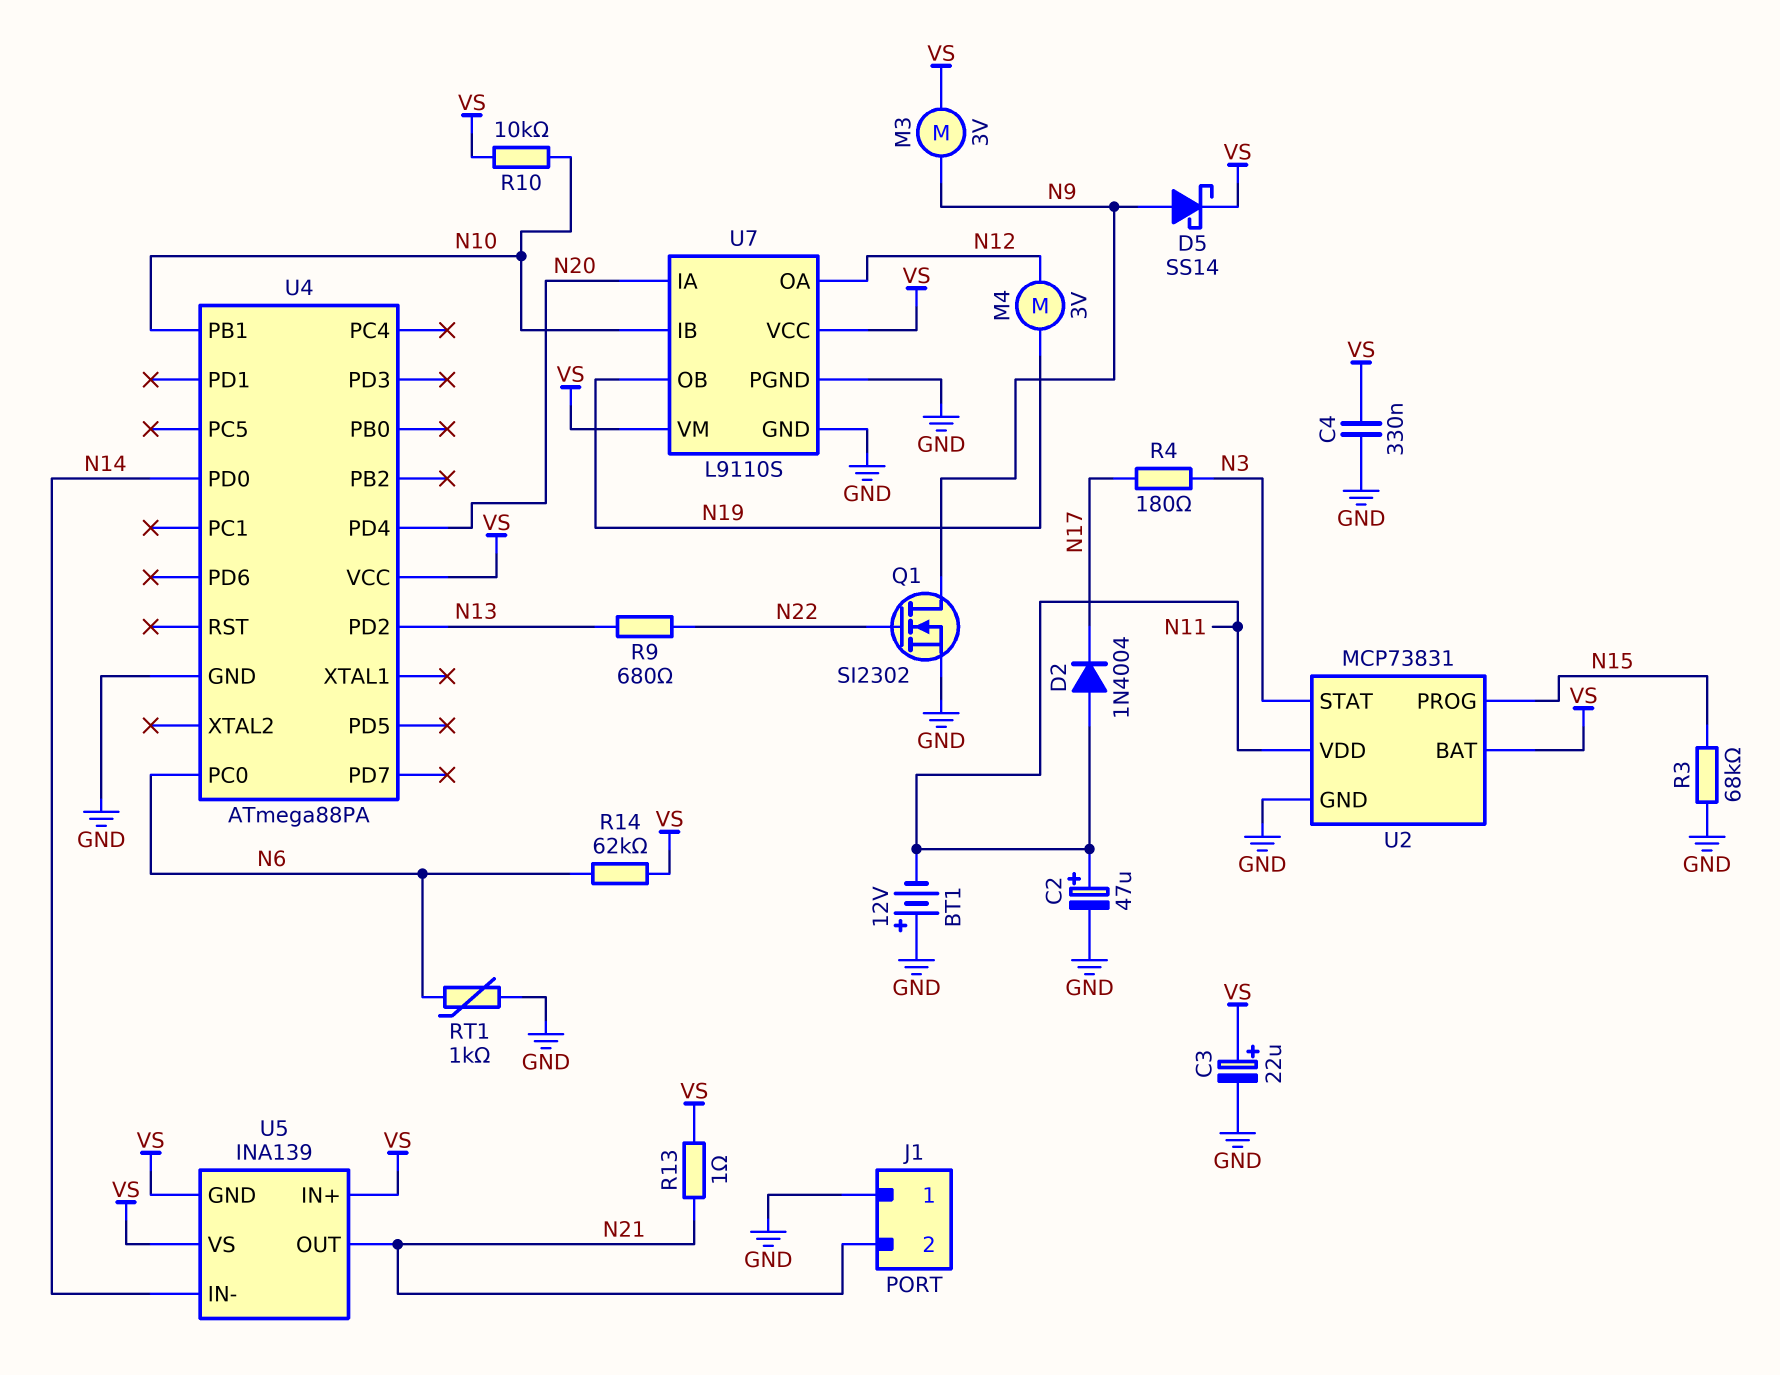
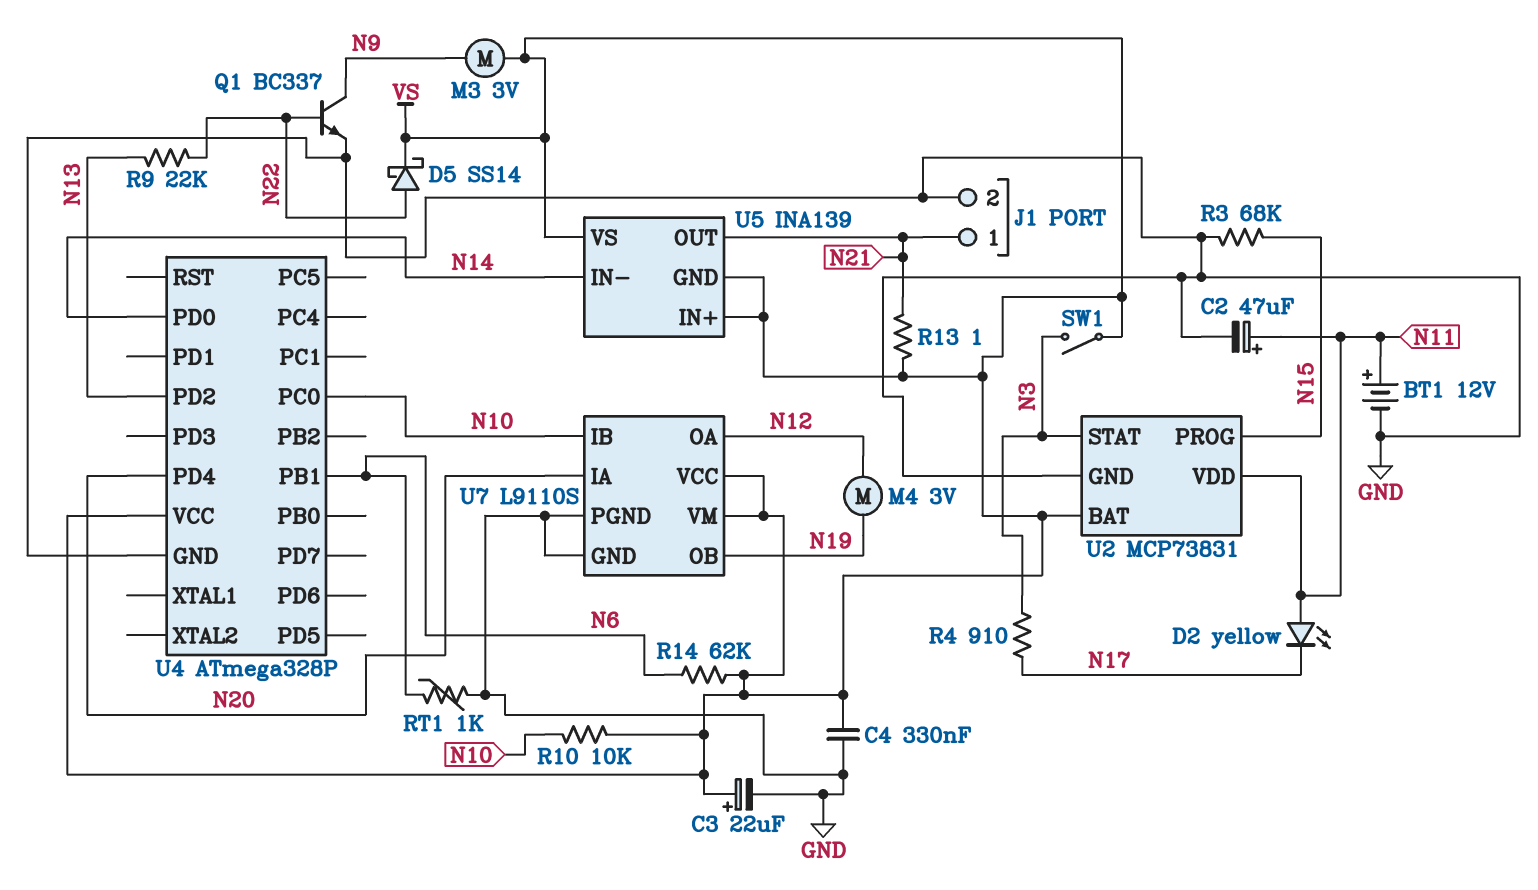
BT1: 12V (plus GND, minus N11) -> 12V (plus N11, minus GND)
D2: diode 1N4004 (A N11, K N17) -> LED yellow (A N11, K N17)
D5: schottky SS14 (A N9, K VS) -> schottky SS14 (A N22, K VS)
J1 pin 1: GND -> N21
J1 pin 2: N21 -> GND
Q1: NMOS SI2302 (G N22, D N9, S GND) -> NPN BC337 (B N22, C N9, E GND)
R4: 180 (N3, N17) -> 910 (N3, N17)
R9: 680 (N13, N22) -> 22k (N13, N22)
SW1: none -> switch (N3, VS)
U4: ATmega88PA -> ATmega328P
U4 pin PB1: N10 -> N6
U4 pin PC0: N6 -> N10

